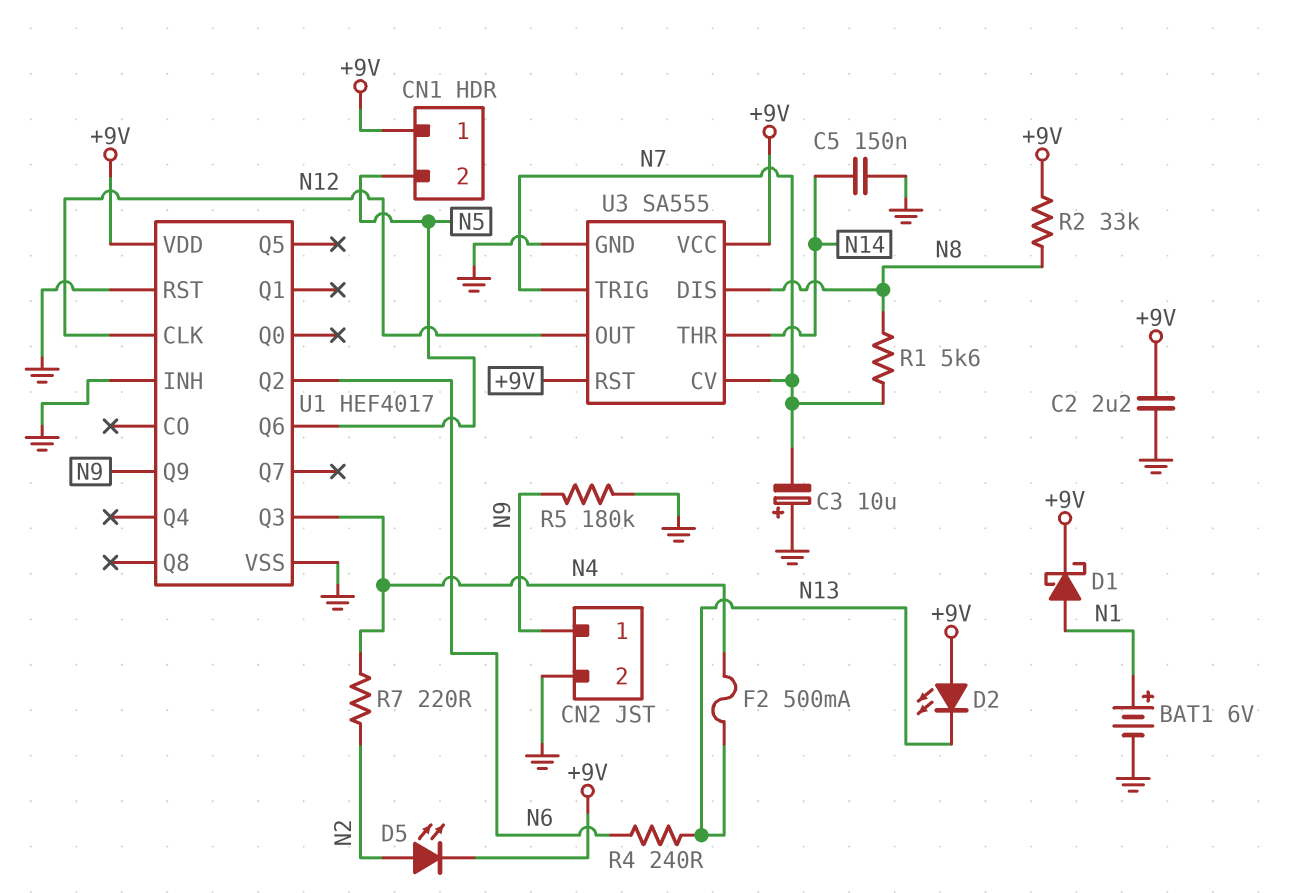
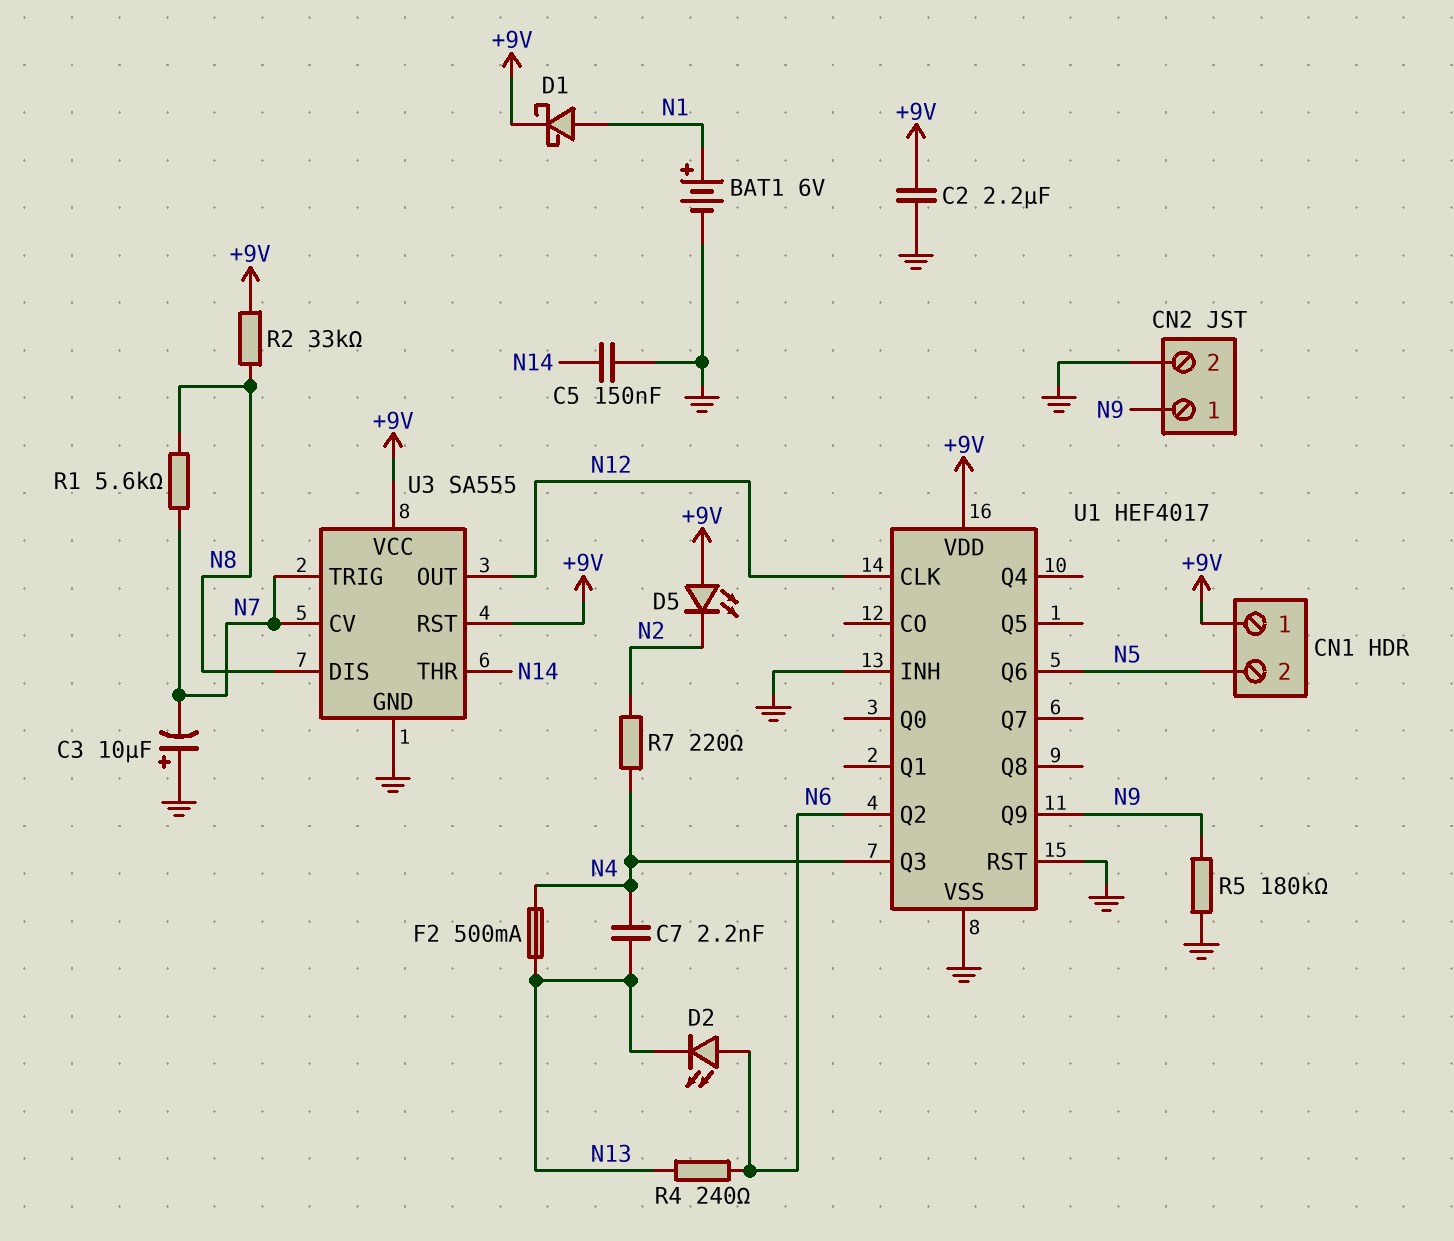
C7: none -> 2.2nF (N4, N13)
D2: LED (A +9V, K N13) -> LED (A N6, K N13)
D5: LED (A N2, K +9V) -> LED (A +9V, K N2)

